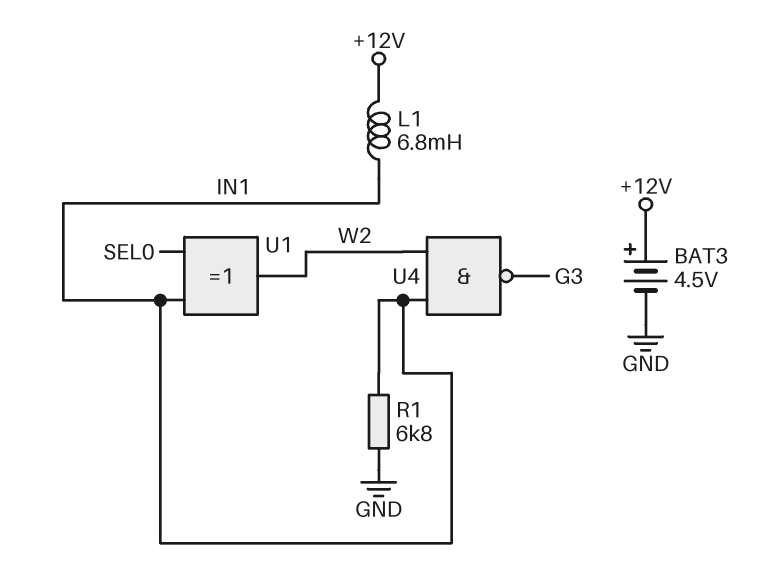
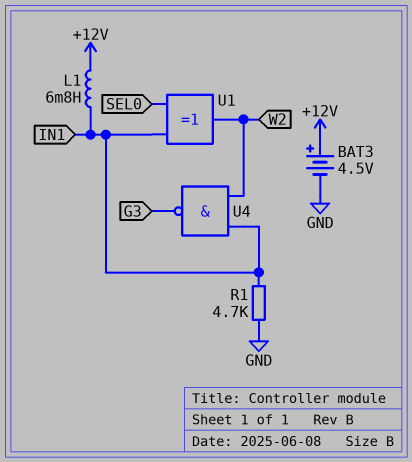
R1: 6.8k (GND, IN1) -> 4.7k (GND, IN1)

